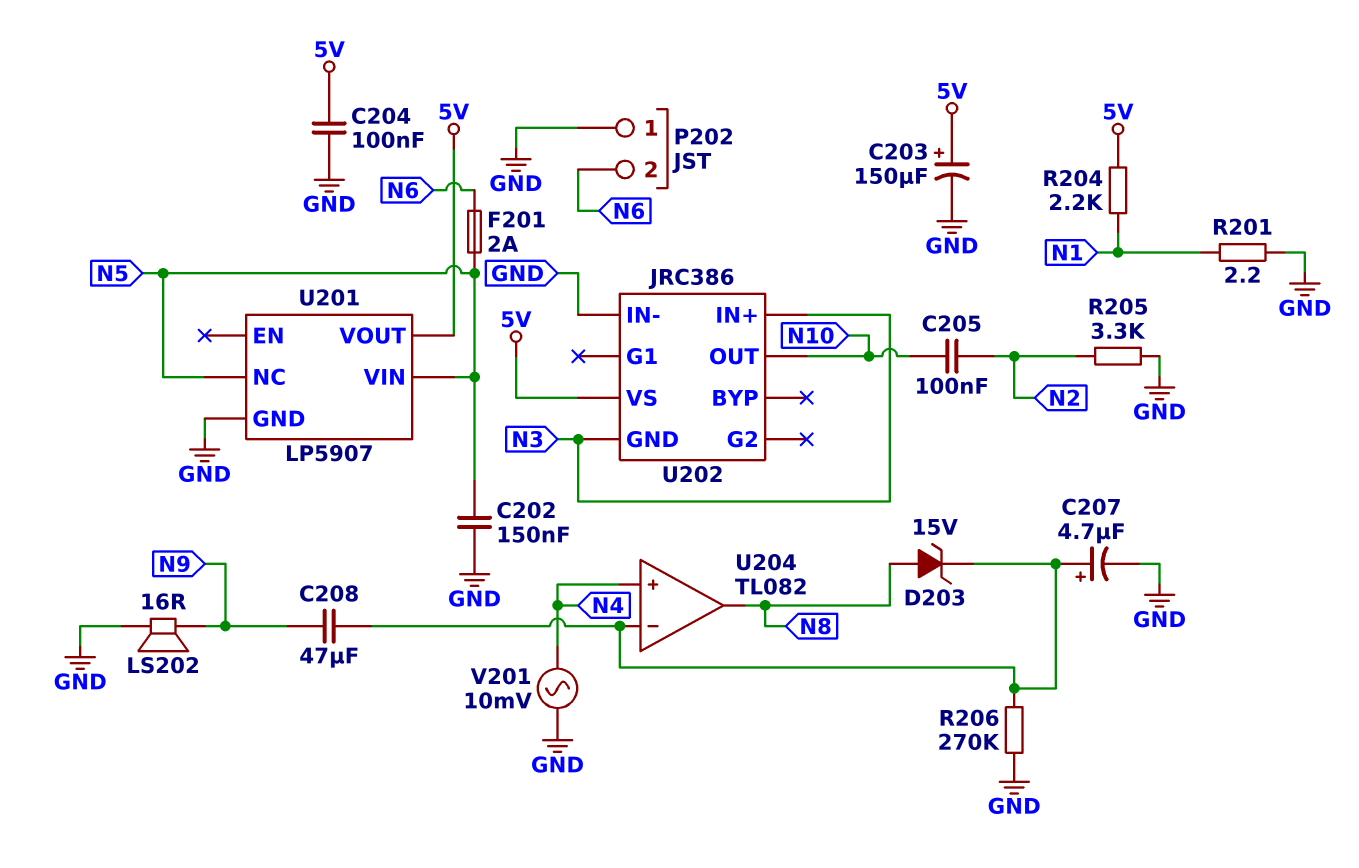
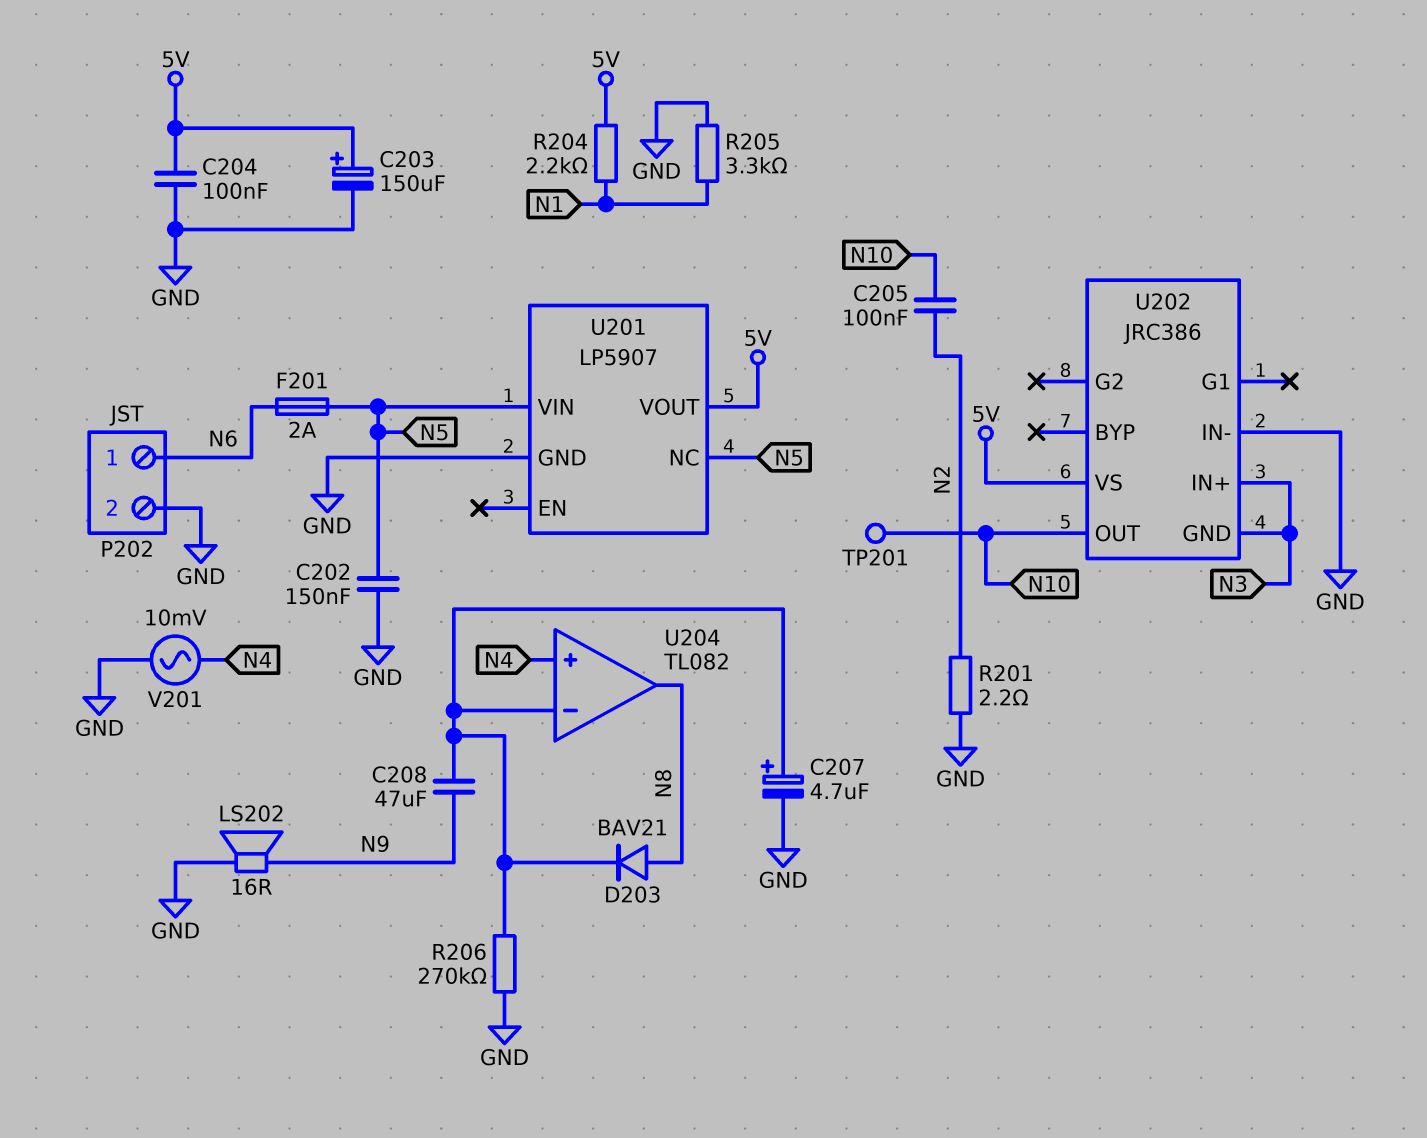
D203: zener 15V (A N8, K U204/in-) -> diode BAV21 (A N8, K U204/in-)
P202 pin 1: GND -> N6
P202 pin 2: N6 -> GND
R201: 2.2 (GND, N1) -> 2.2 (GND, N2)
R205: 3.3k (GND, N2) -> 3.3k (GND, N1)
TP201: none -> test point (N10)

